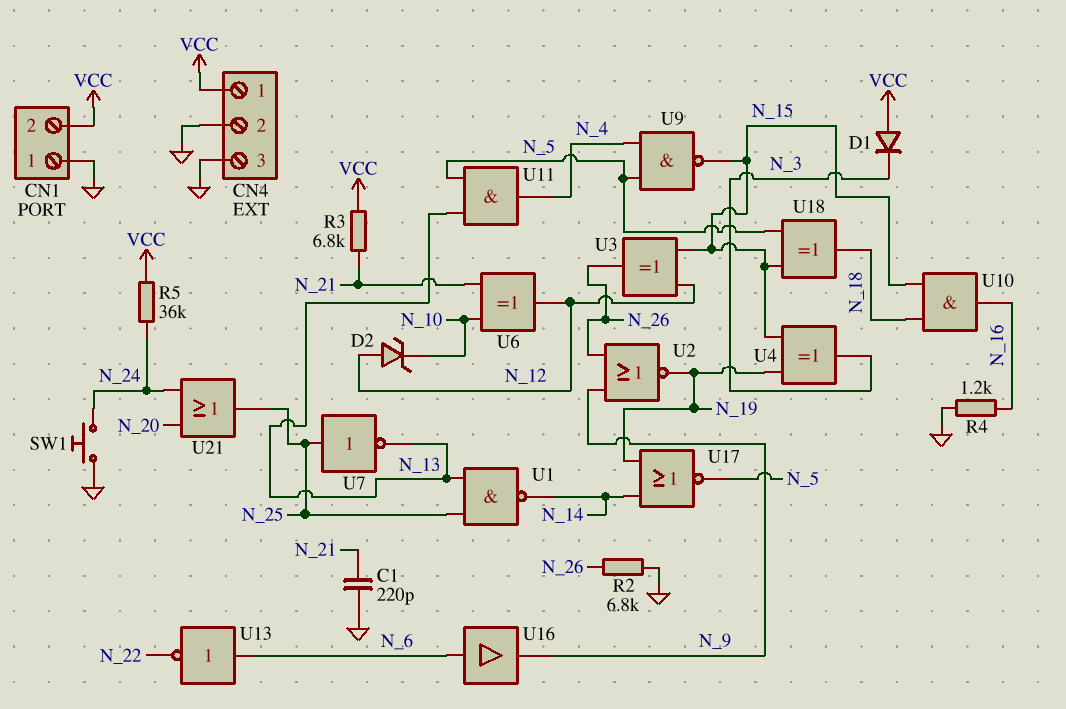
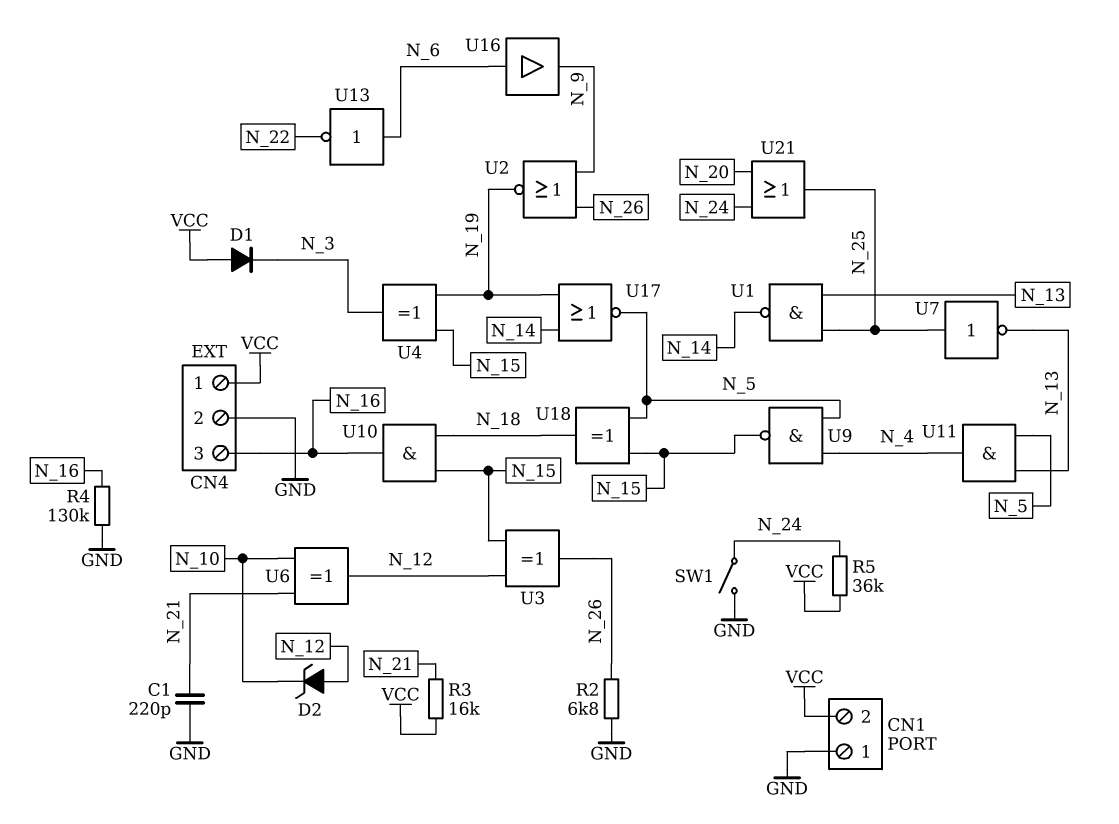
CN4 pin 3: GND -> N_16
R3: 6.8k (N_21, VCC) -> 16k (N_21, VCC)
R4: 1.2k (GND, N_16) -> 130k (GND, N_16)
SW1: button (GND, N_24) -> switch (GND, N_24)

